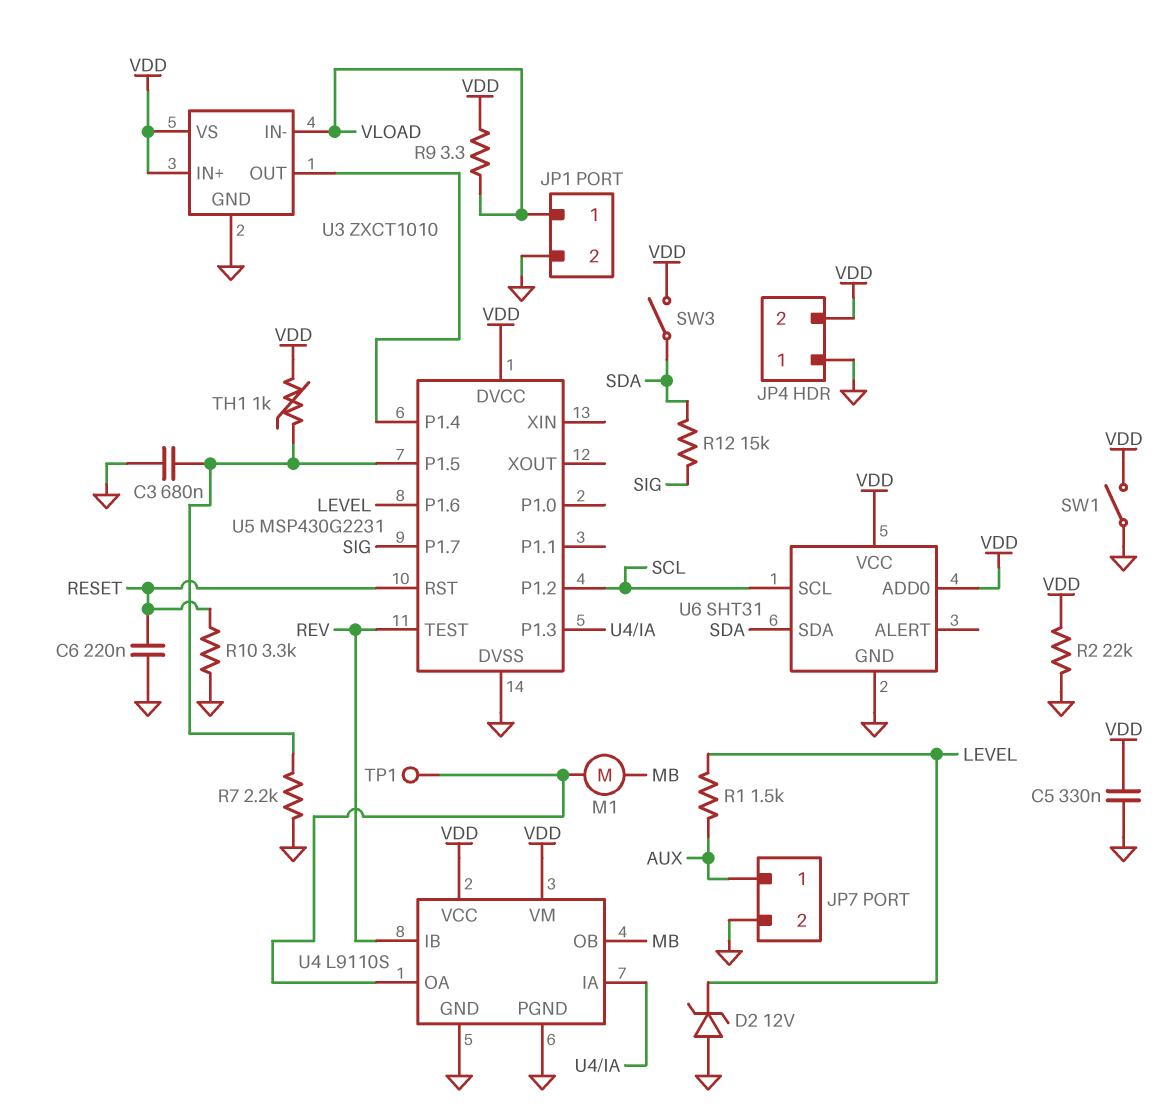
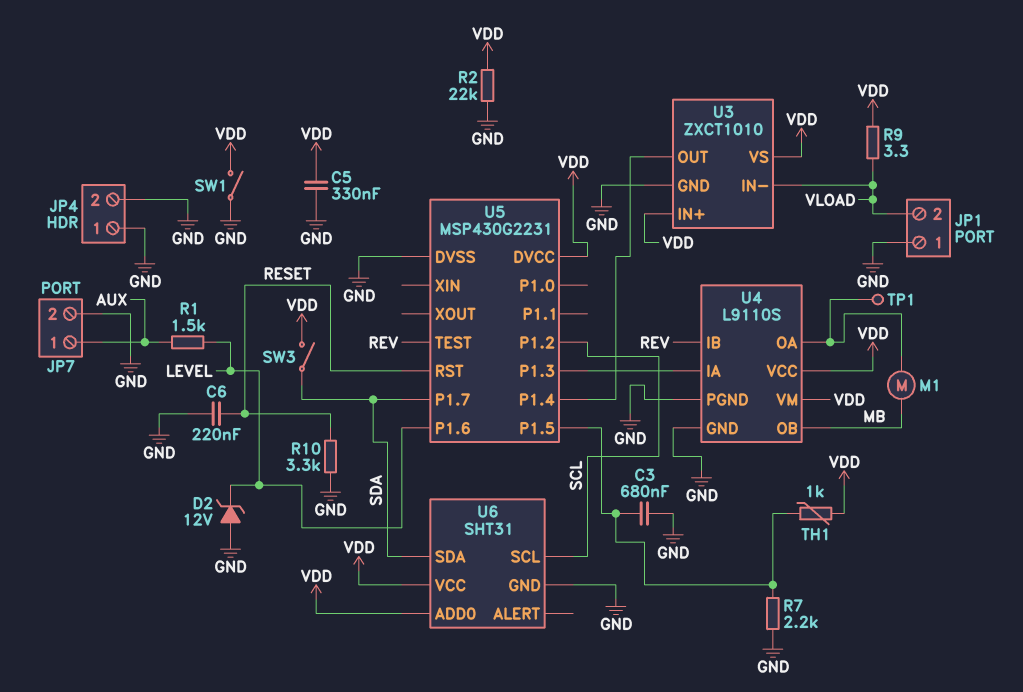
JP1 pin 1: VLOAD -> GND
JP1 pin 2: GND -> VLOAD
JP4 pin 2: VDD -> GND
R12: 15k (SDA, SIG) -> none
U5 pin P1.7: SIG -> SDA

